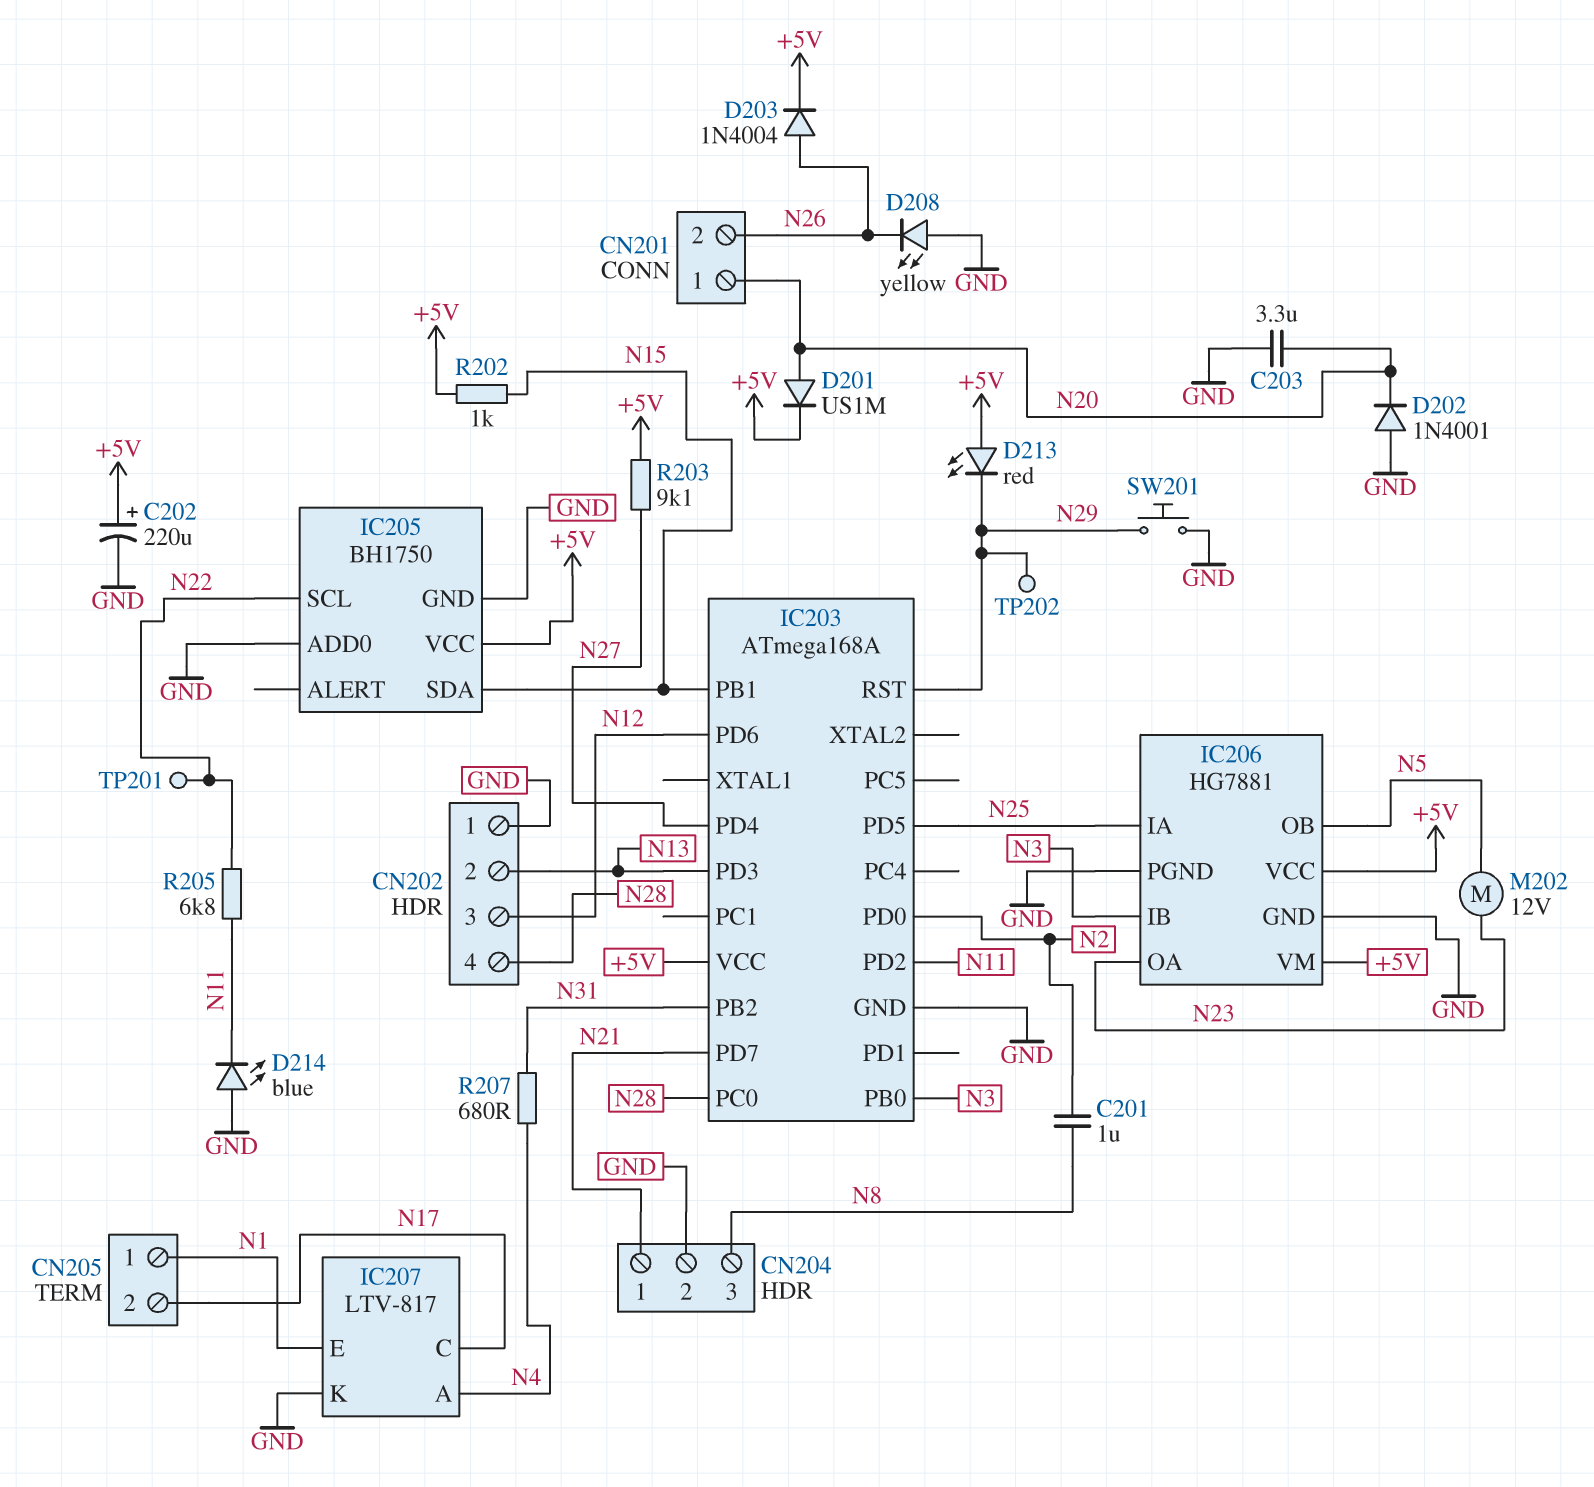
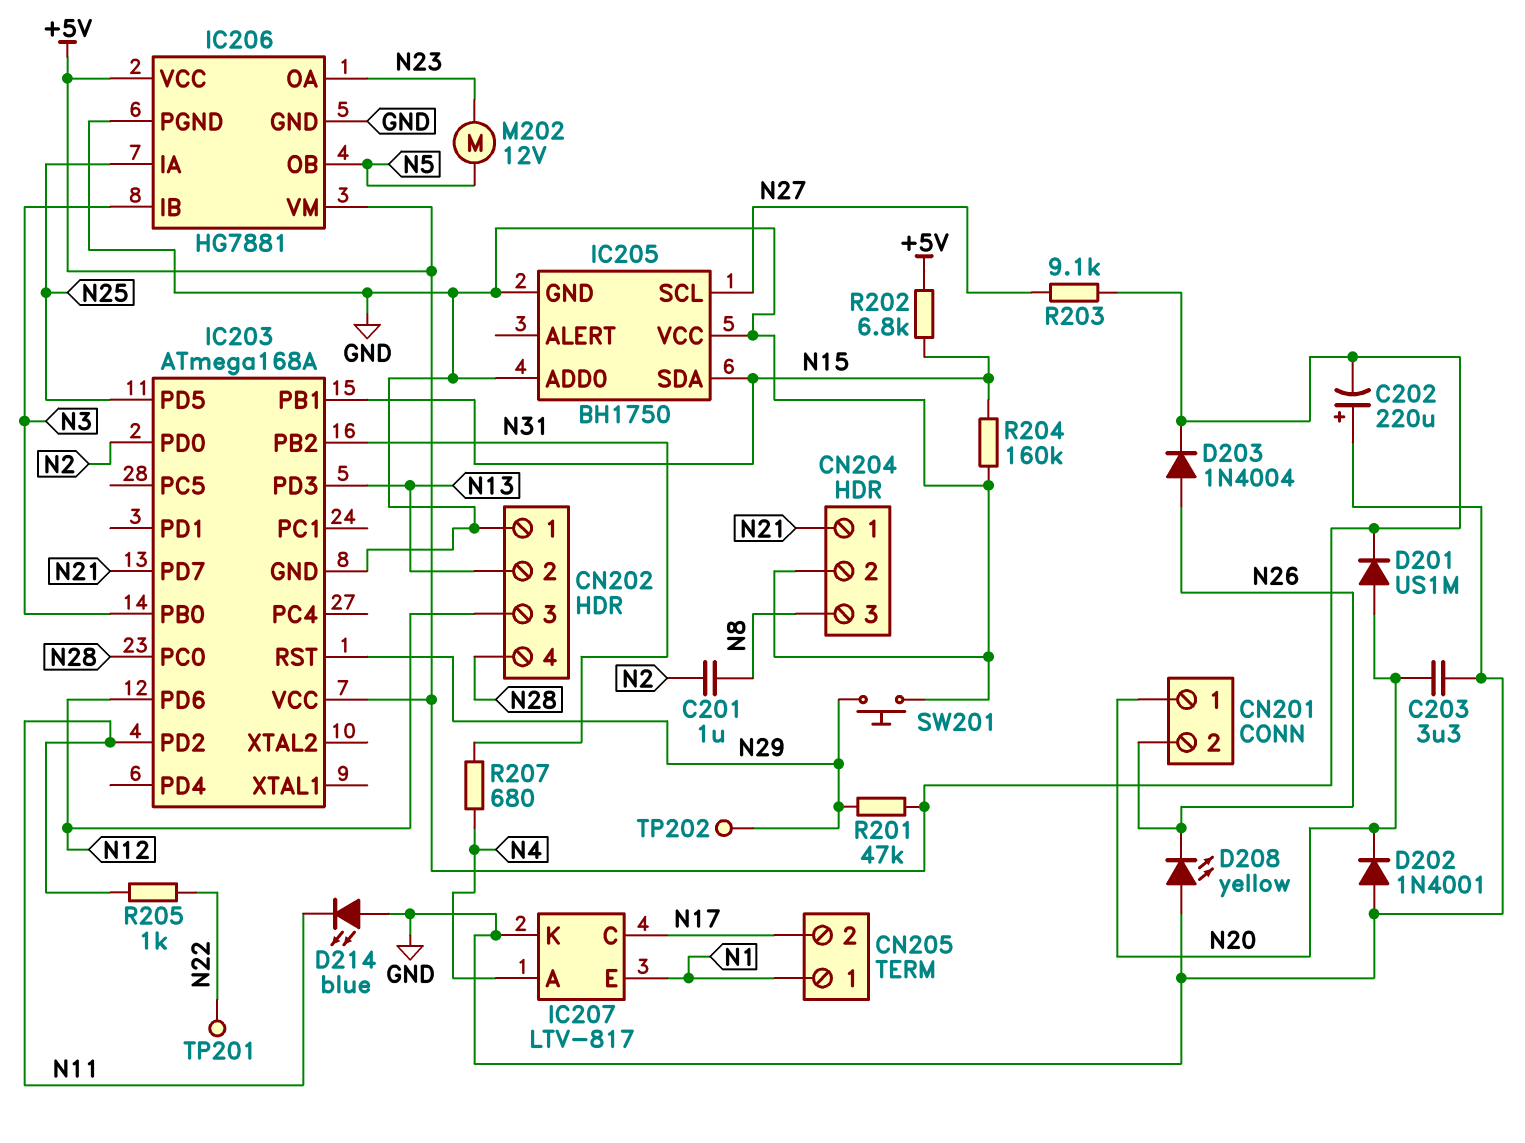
C202: 220uF (plus +5V, minus GND) -> 220uF (plus GND, minus +5V)
D213: LED red (A +5V, K N29) -> none
IC203 pin PD4: N27 -> none
IC205 pin SCL: N22 -> N27
IC205 pin VCC: +5V -> GND
R201: none -> 47k (+5V, N29)
R202: 1k (+5V, N15) -> 6.8k (+5V, N15)
R204: none -> 160k (GND, N15)
R205: 6.8k (N11, N22) -> 1k (N11, N22)

